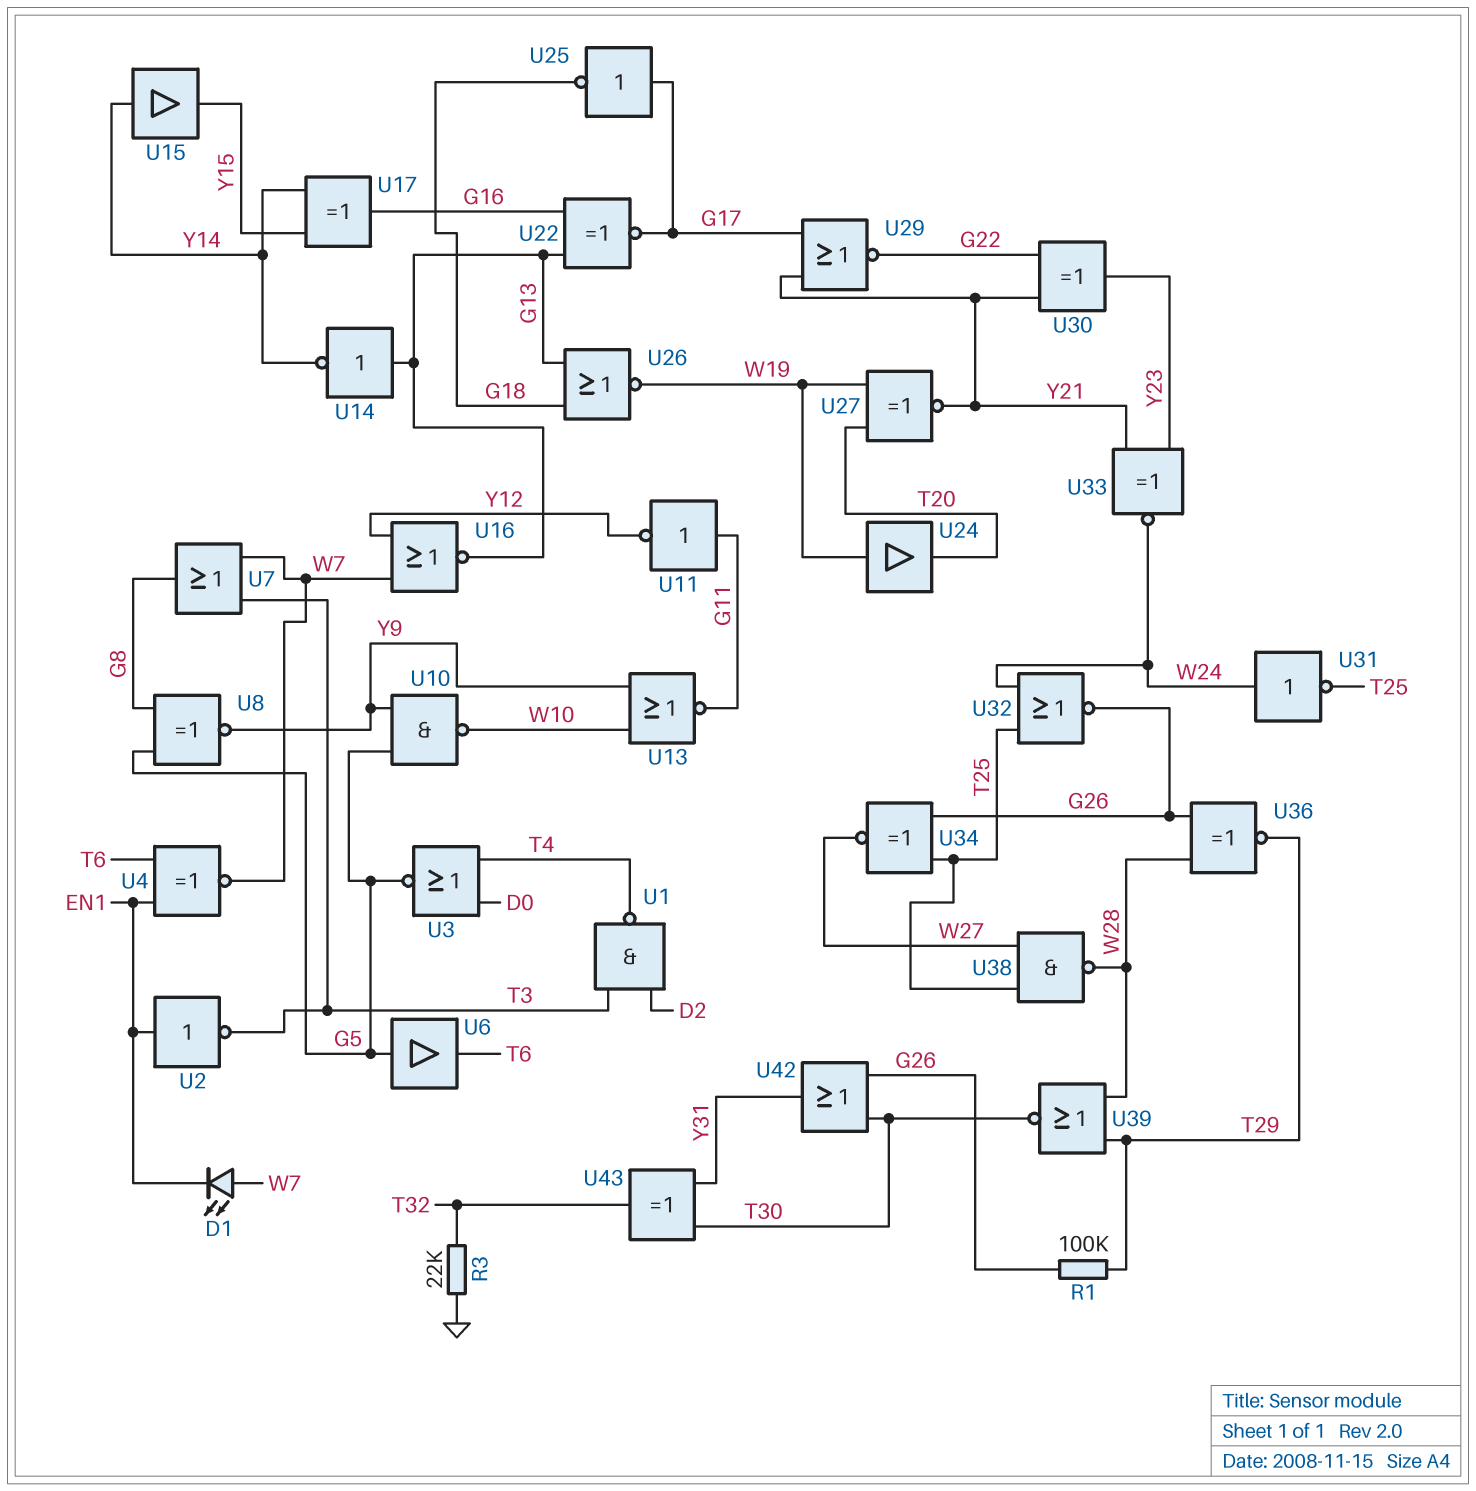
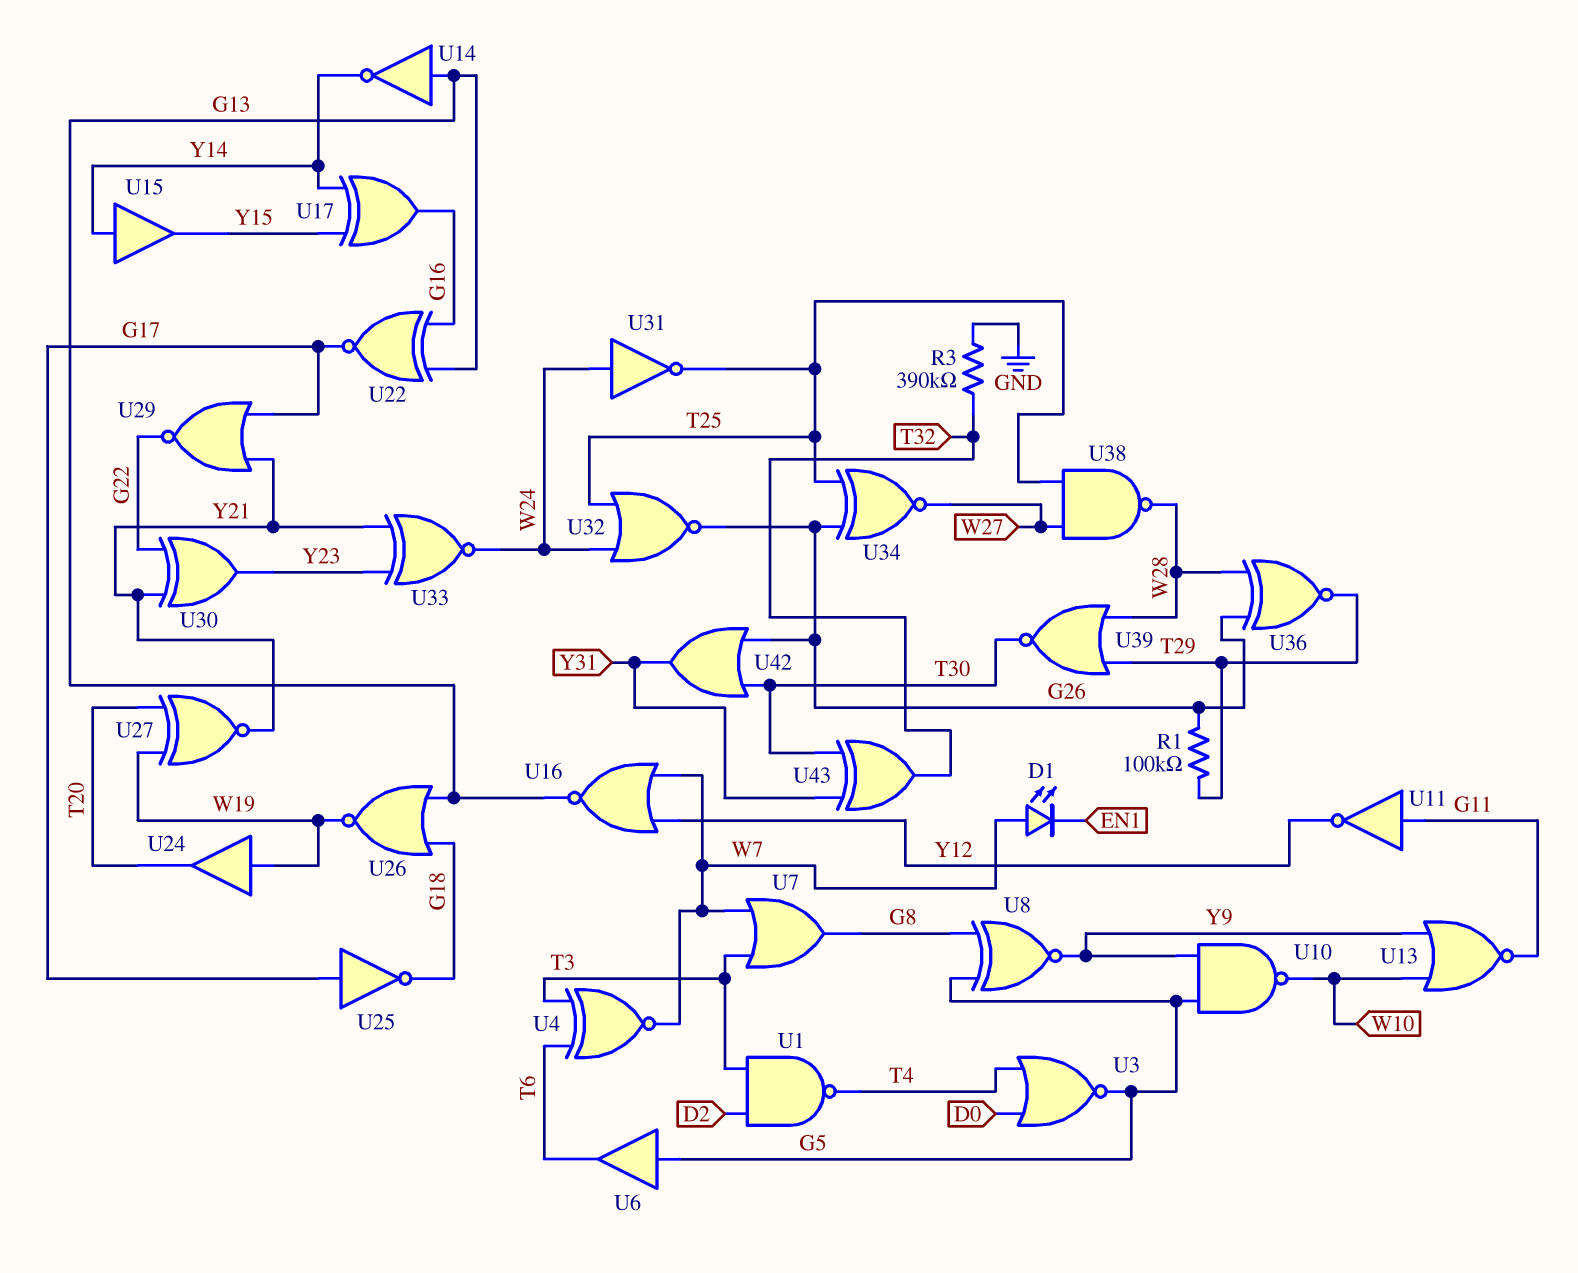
R3: 22k (GND, T32) -> 390k (GND, T32)
U2: NOT (in EN1, out T3) -> none
U4: XNOR (in EN1, in T6, out W7) -> XNOR (in T3, in T6, out W7)

